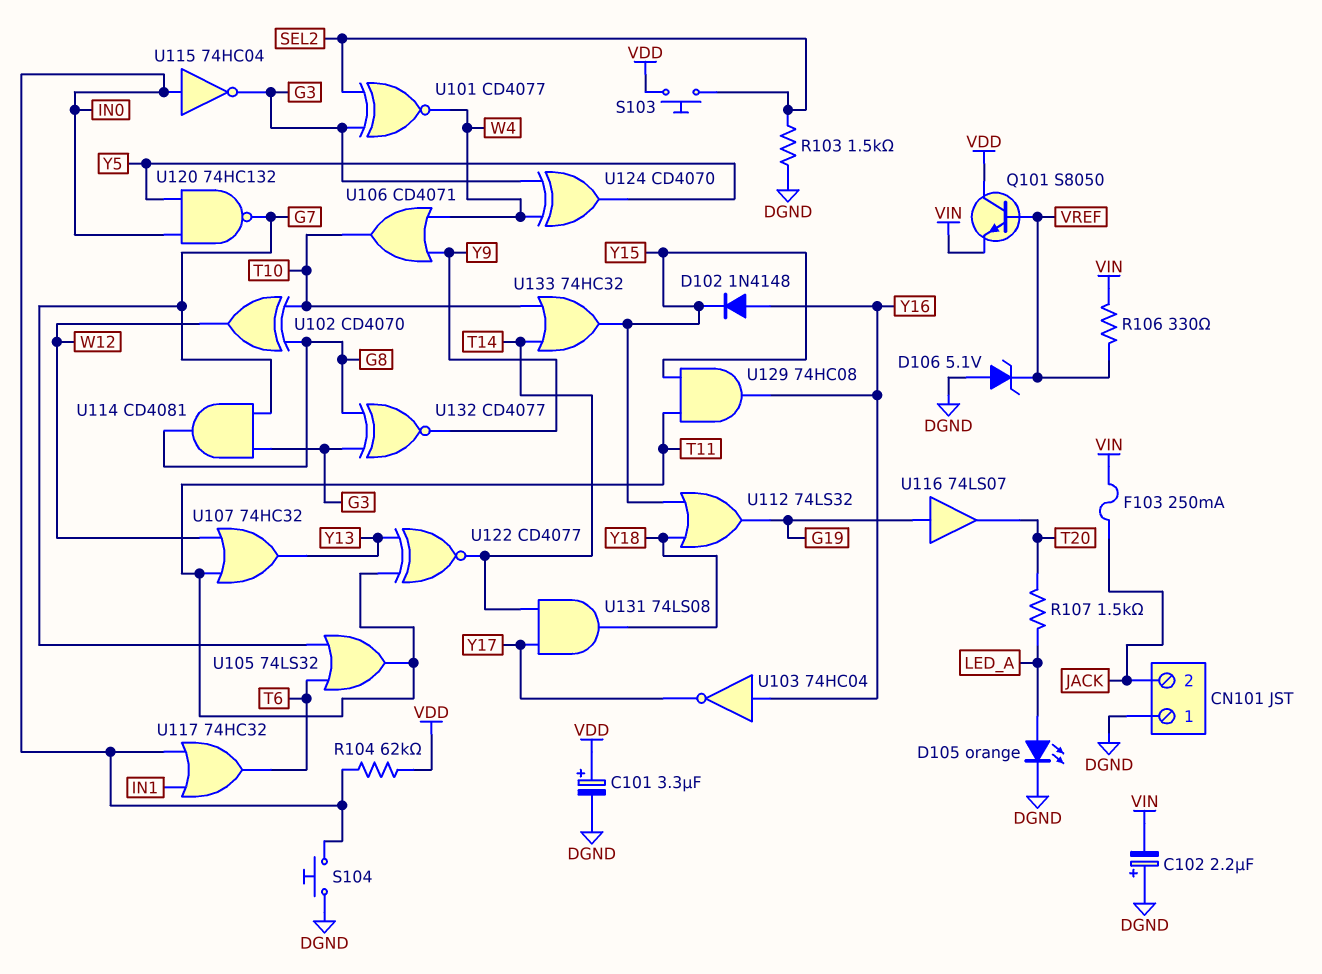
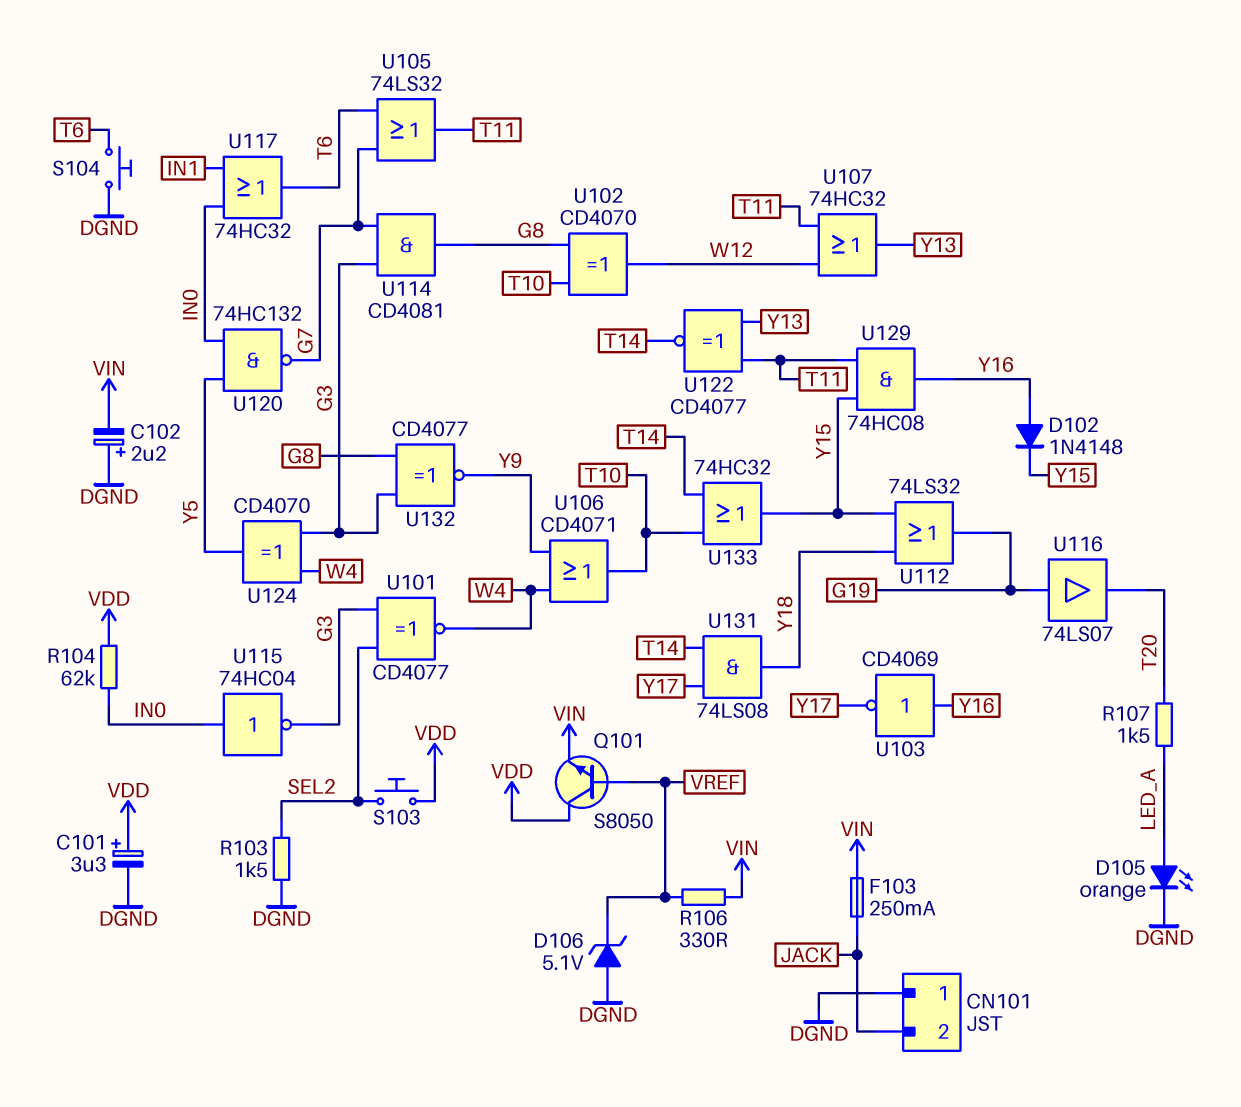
S104: button (DGND, IN0) -> button (DGND, T6)
U103: NOT 74HC04 (in Y16, out Y17) -> NOT CD4069 (in Y16, out Y17)

